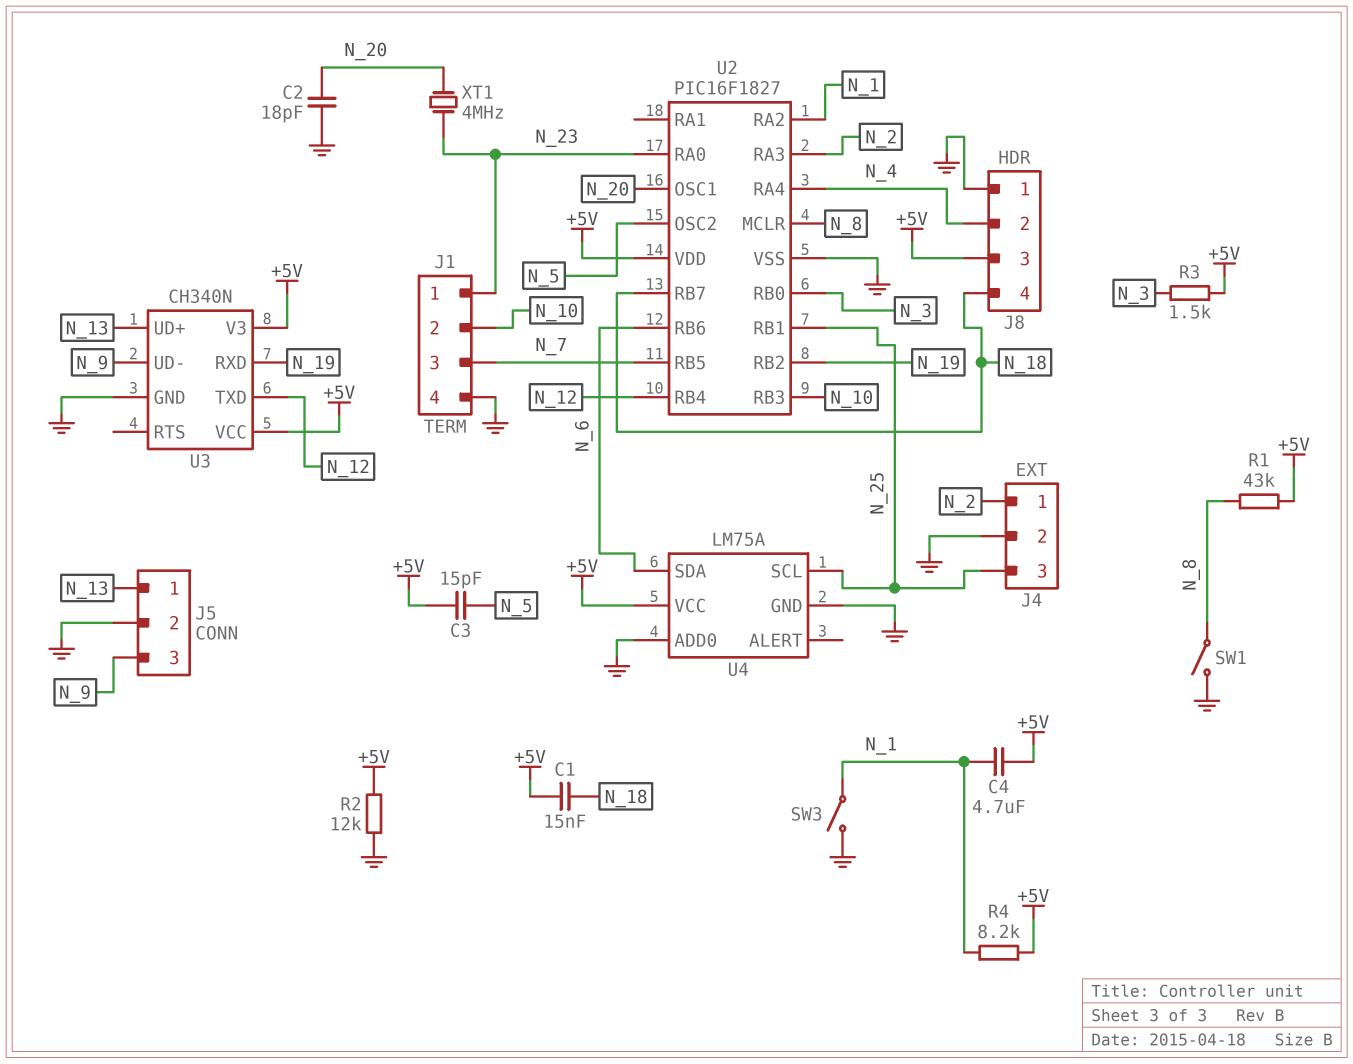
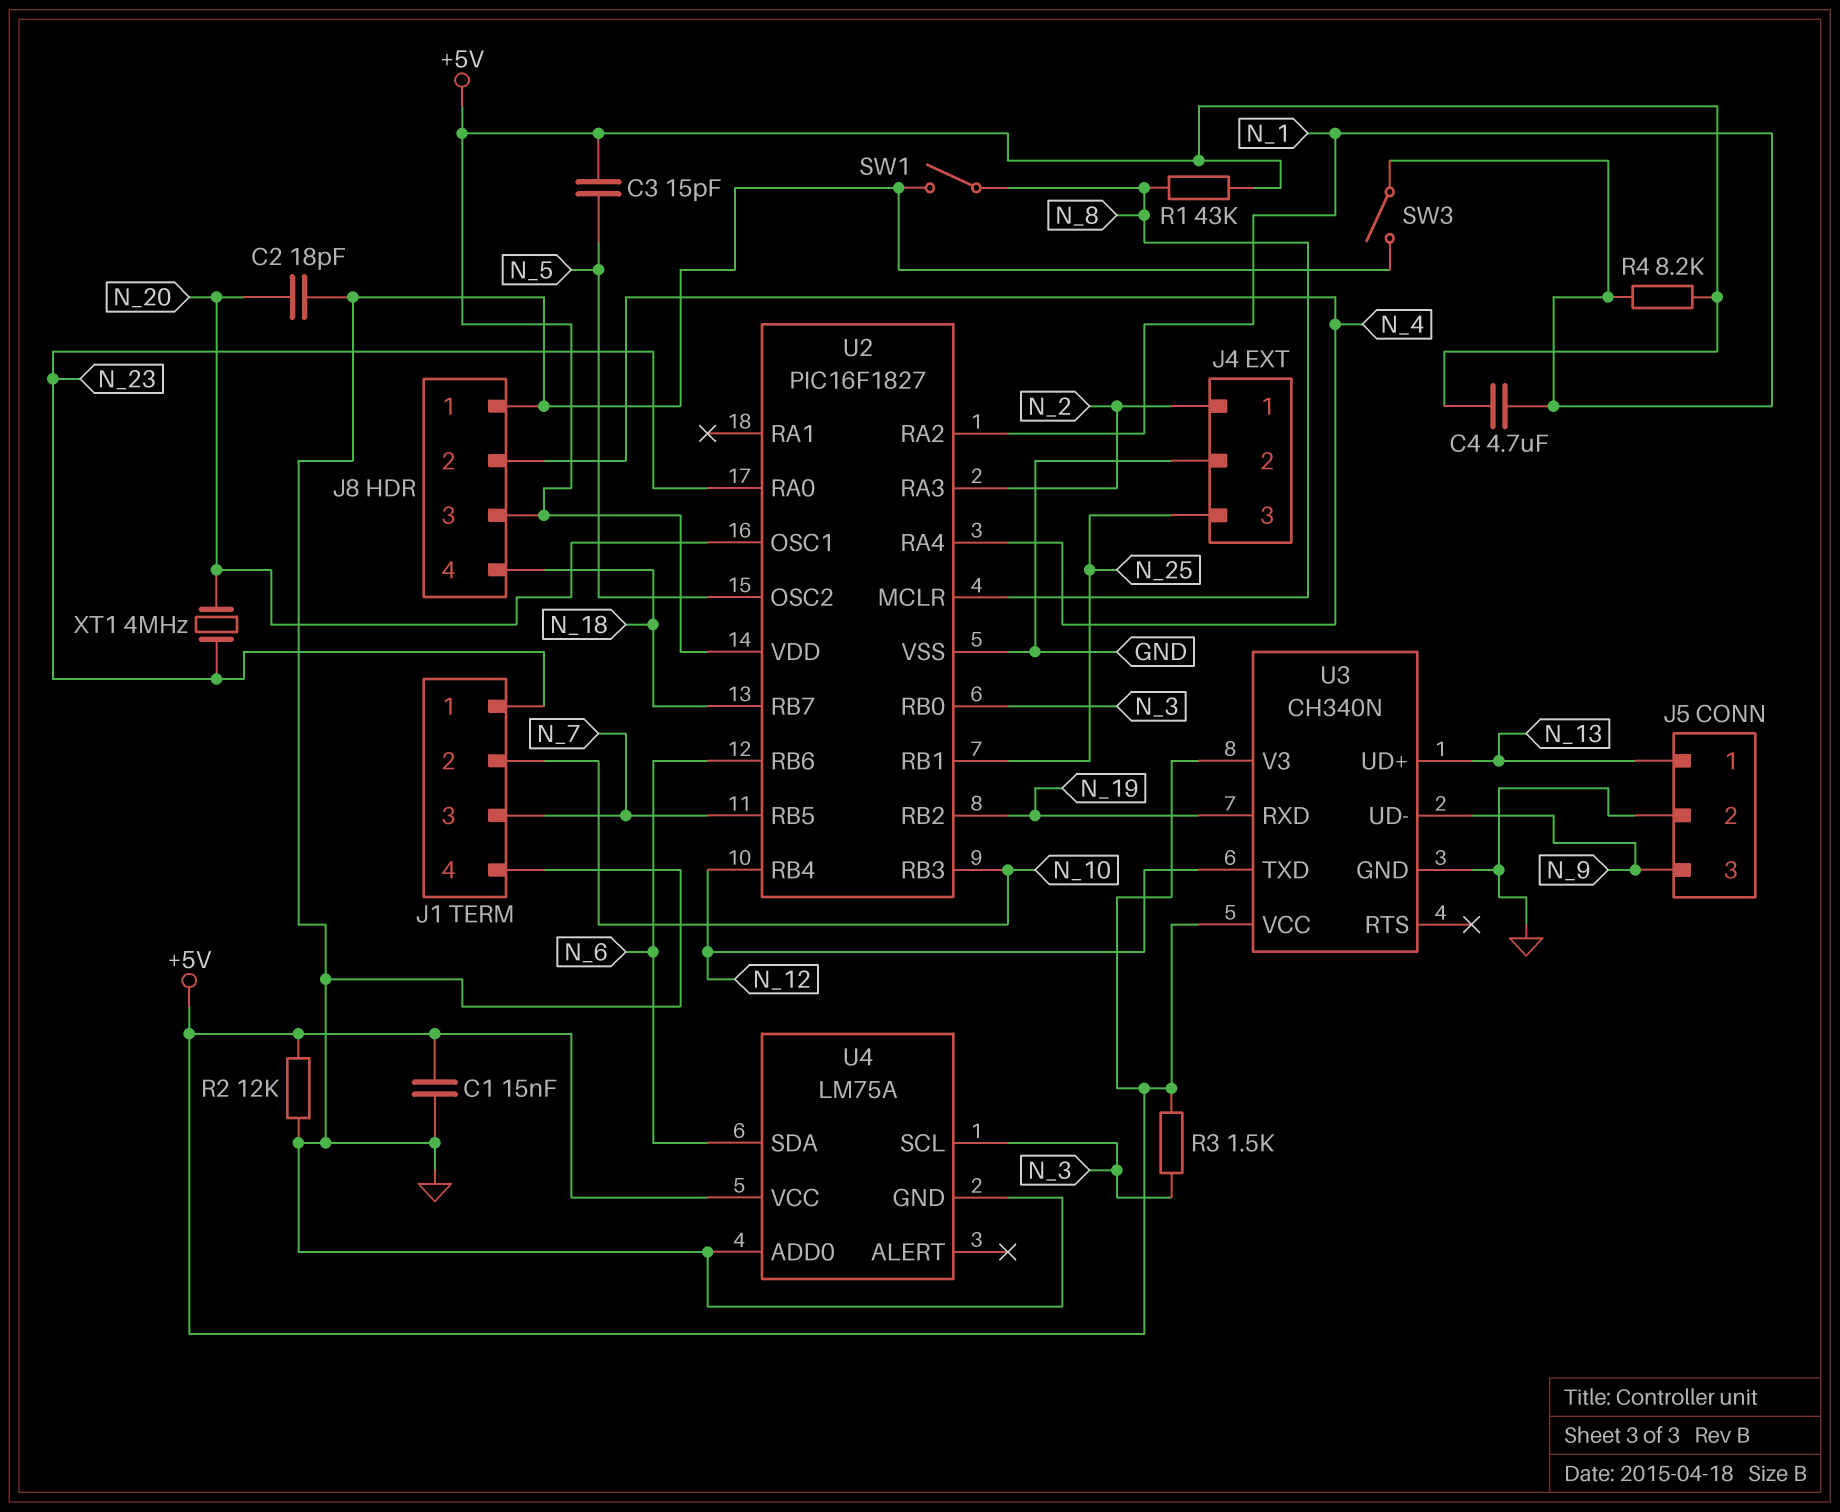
C1: 15nF (+5V, N_18) -> 15nF (+5V, GND)
U4 pin SCL: N_25 -> N_3

